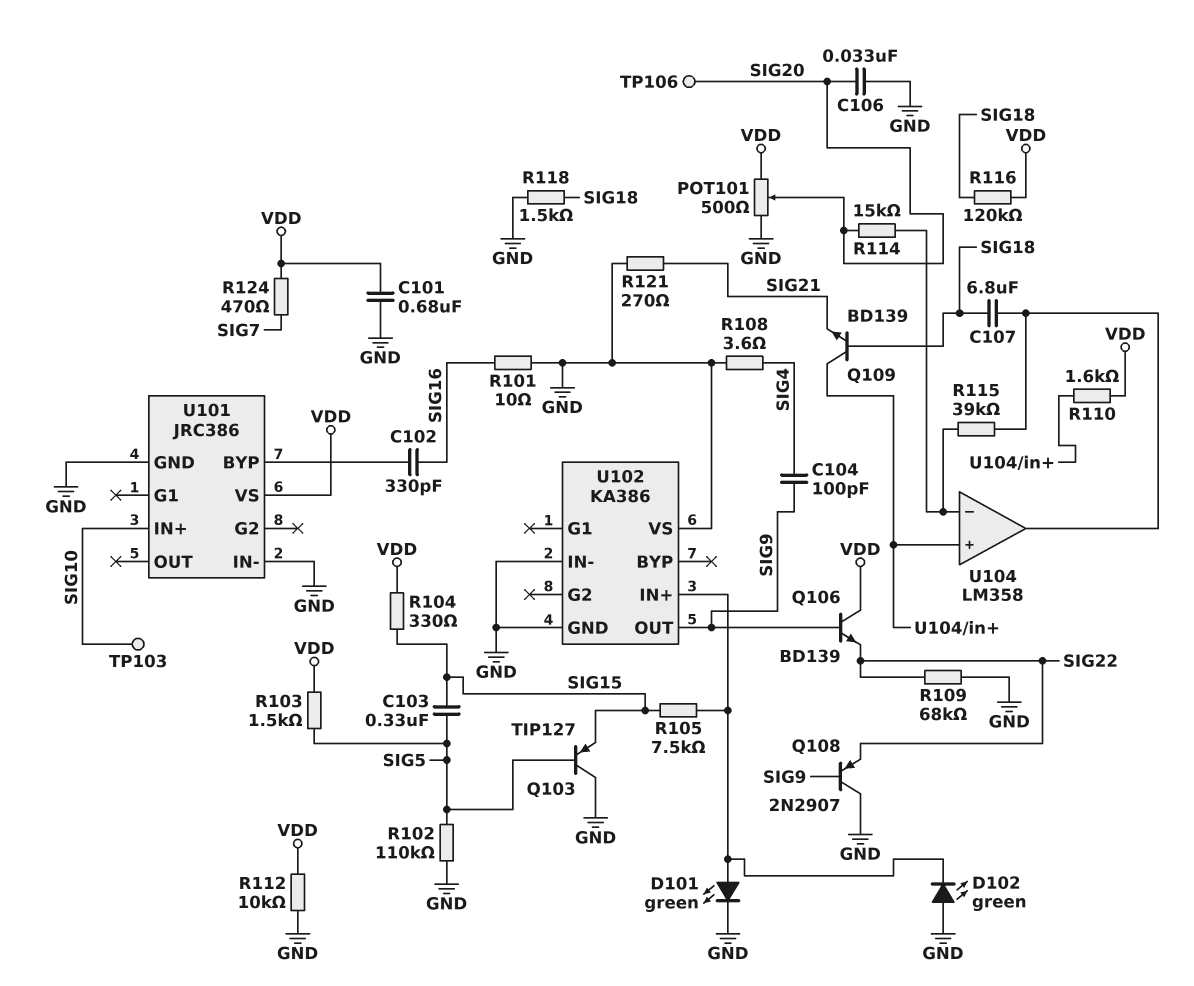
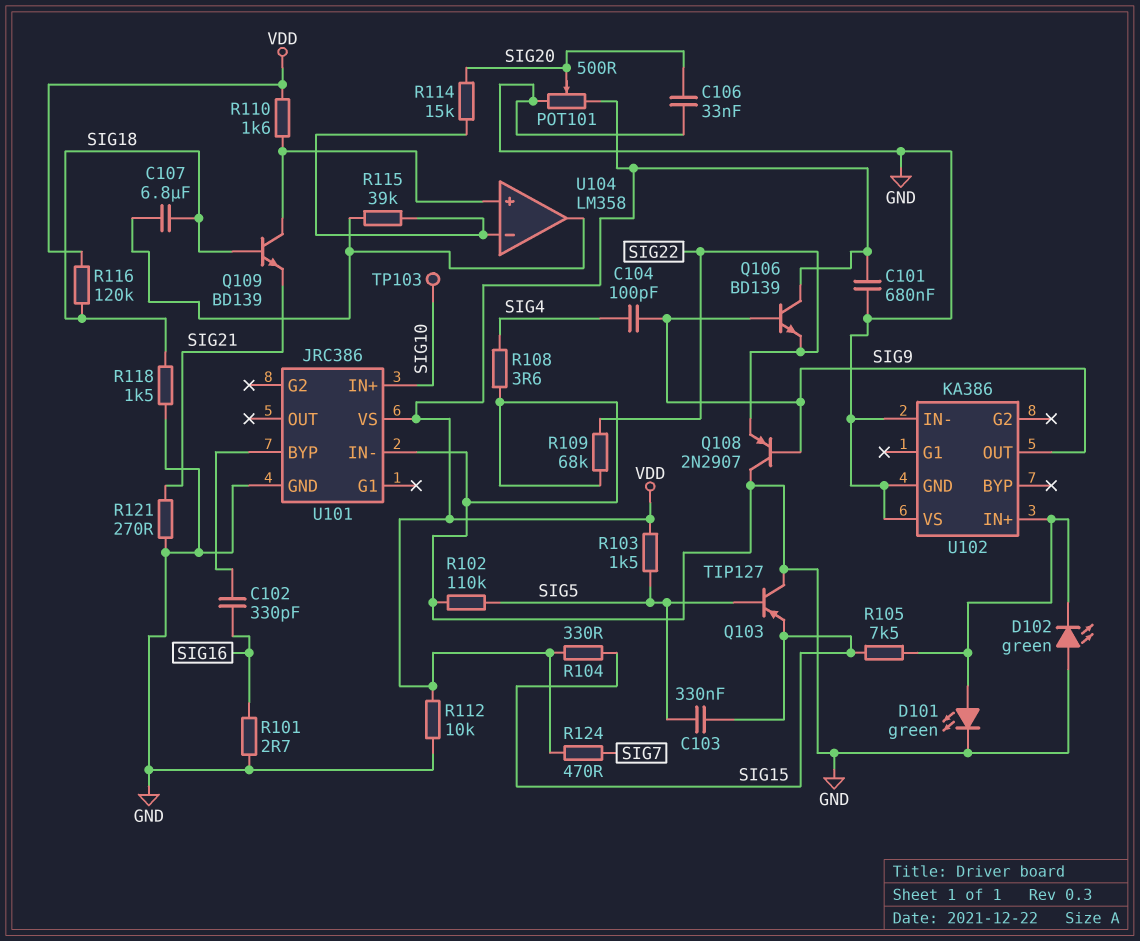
R101: 10 (GND, SIG16) -> 2.7 (GND, SIG16)
TP106: test point (SIG20) -> none

